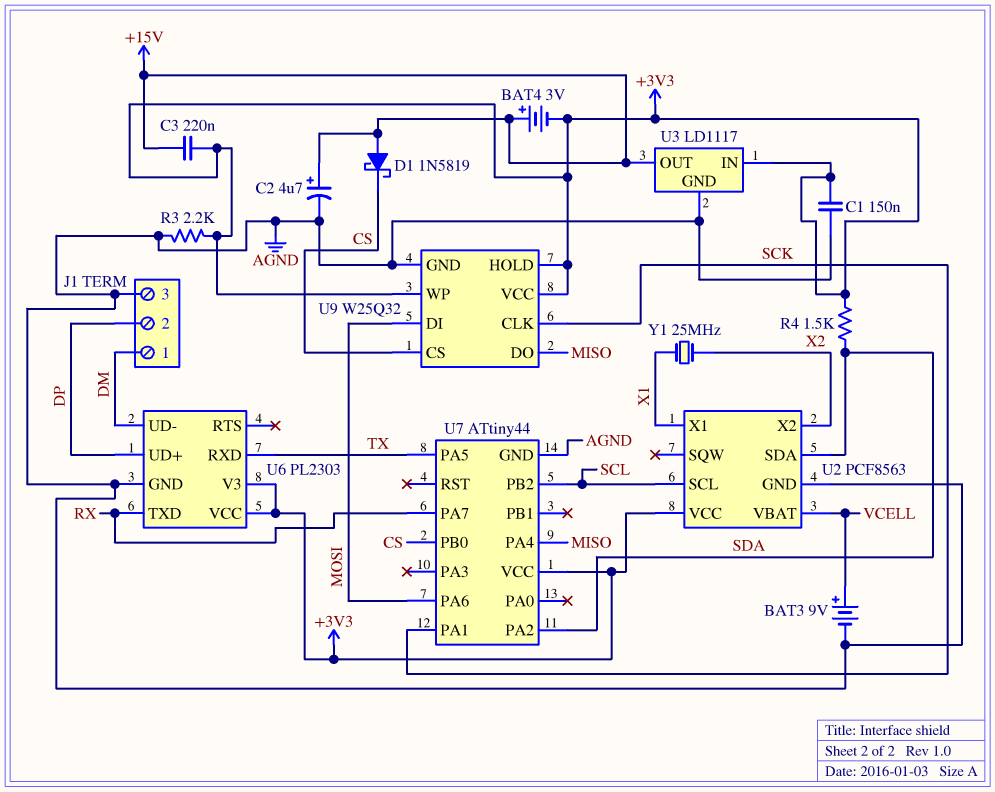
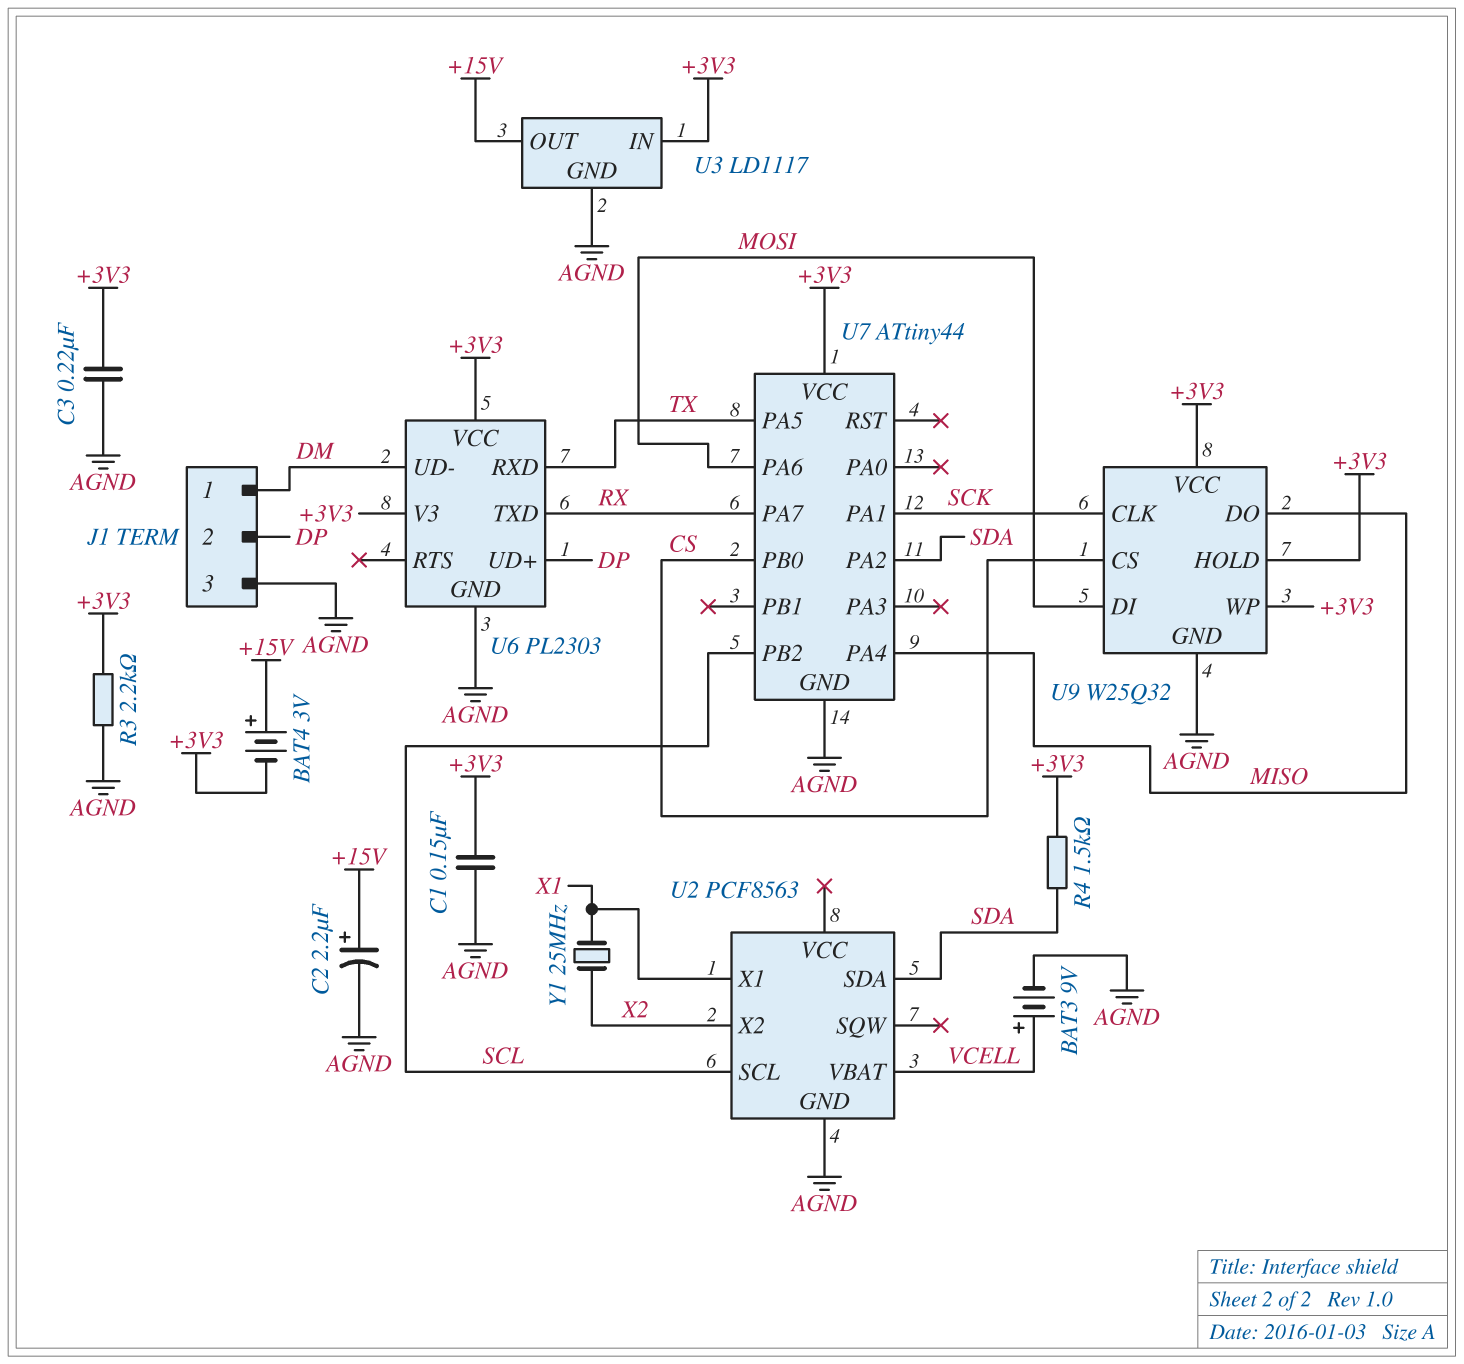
C2: 4.7uF (plus +15V, minus AGND) -> 2.2uF (plus +15V, minus AGND)
C3: 220nF (+3V3, +15V) -> 220nF (+3V3, AGND)
D1: schottky 1N5819 (A +15V, K CS) -> none
U2 pin VCC: +3V3 -> none

